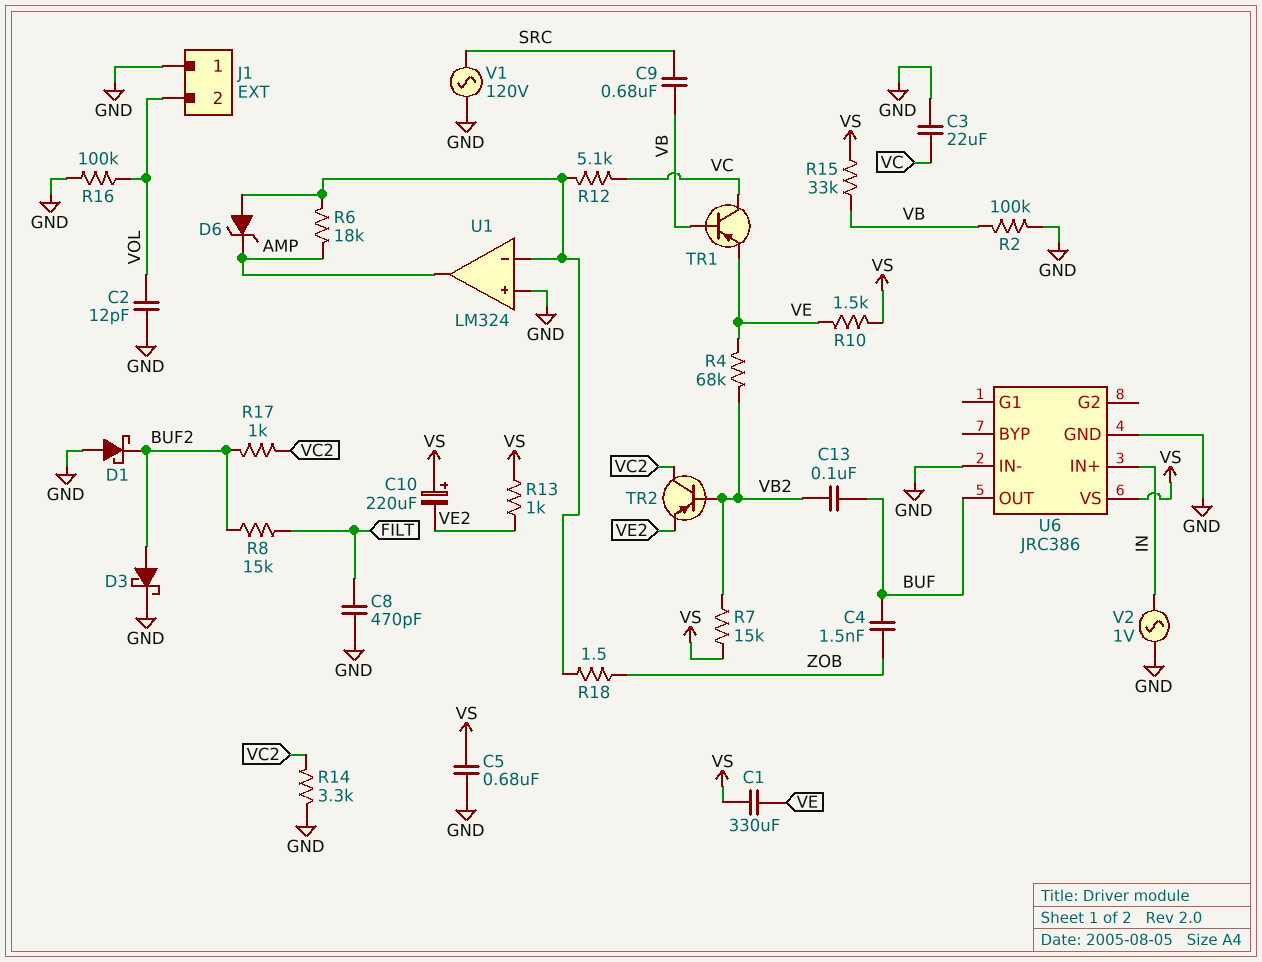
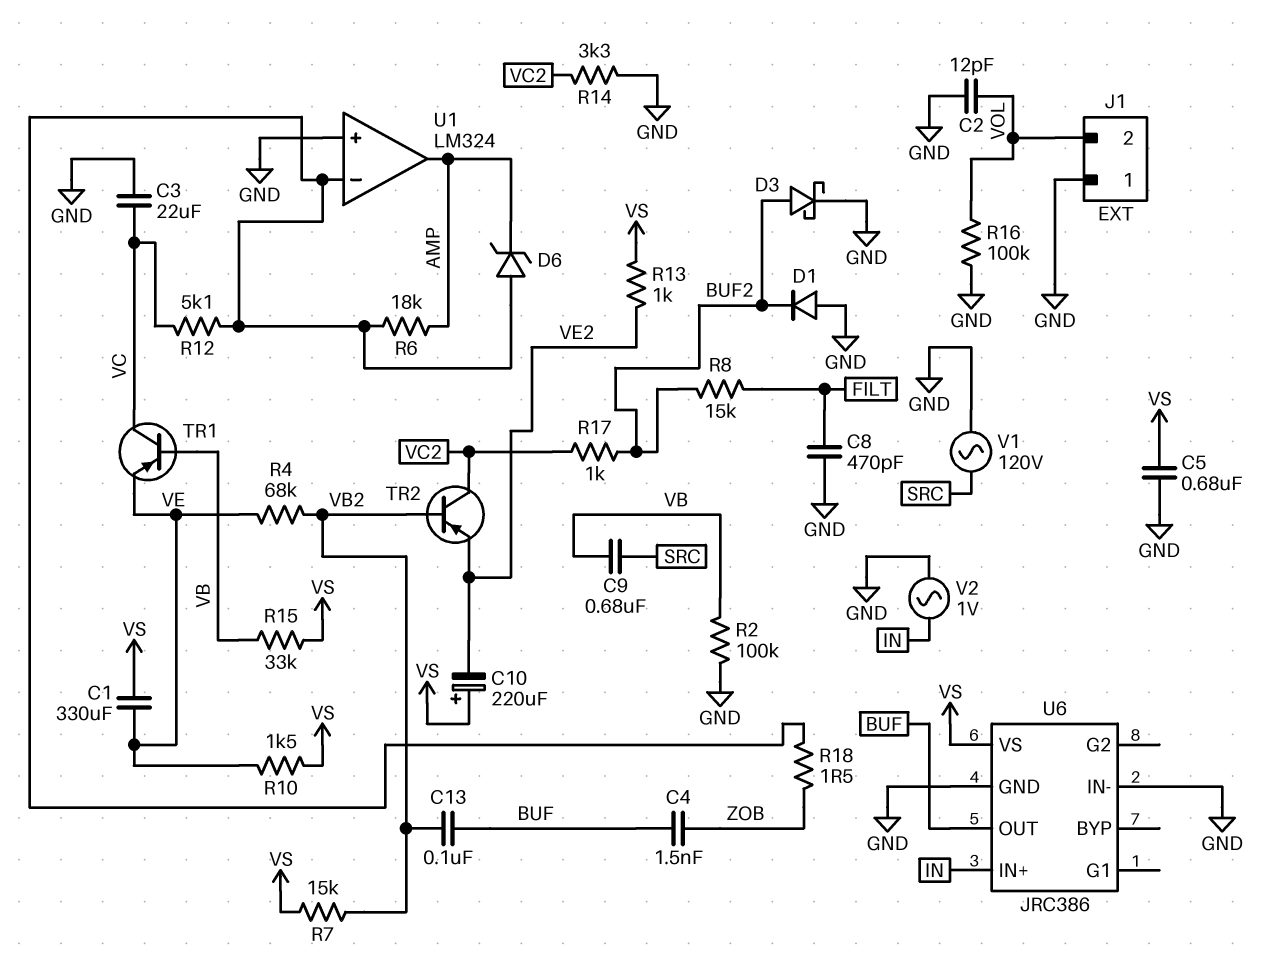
D1: schottky (A GND, K BUF2) -> diode (A GND, K BUF2)

